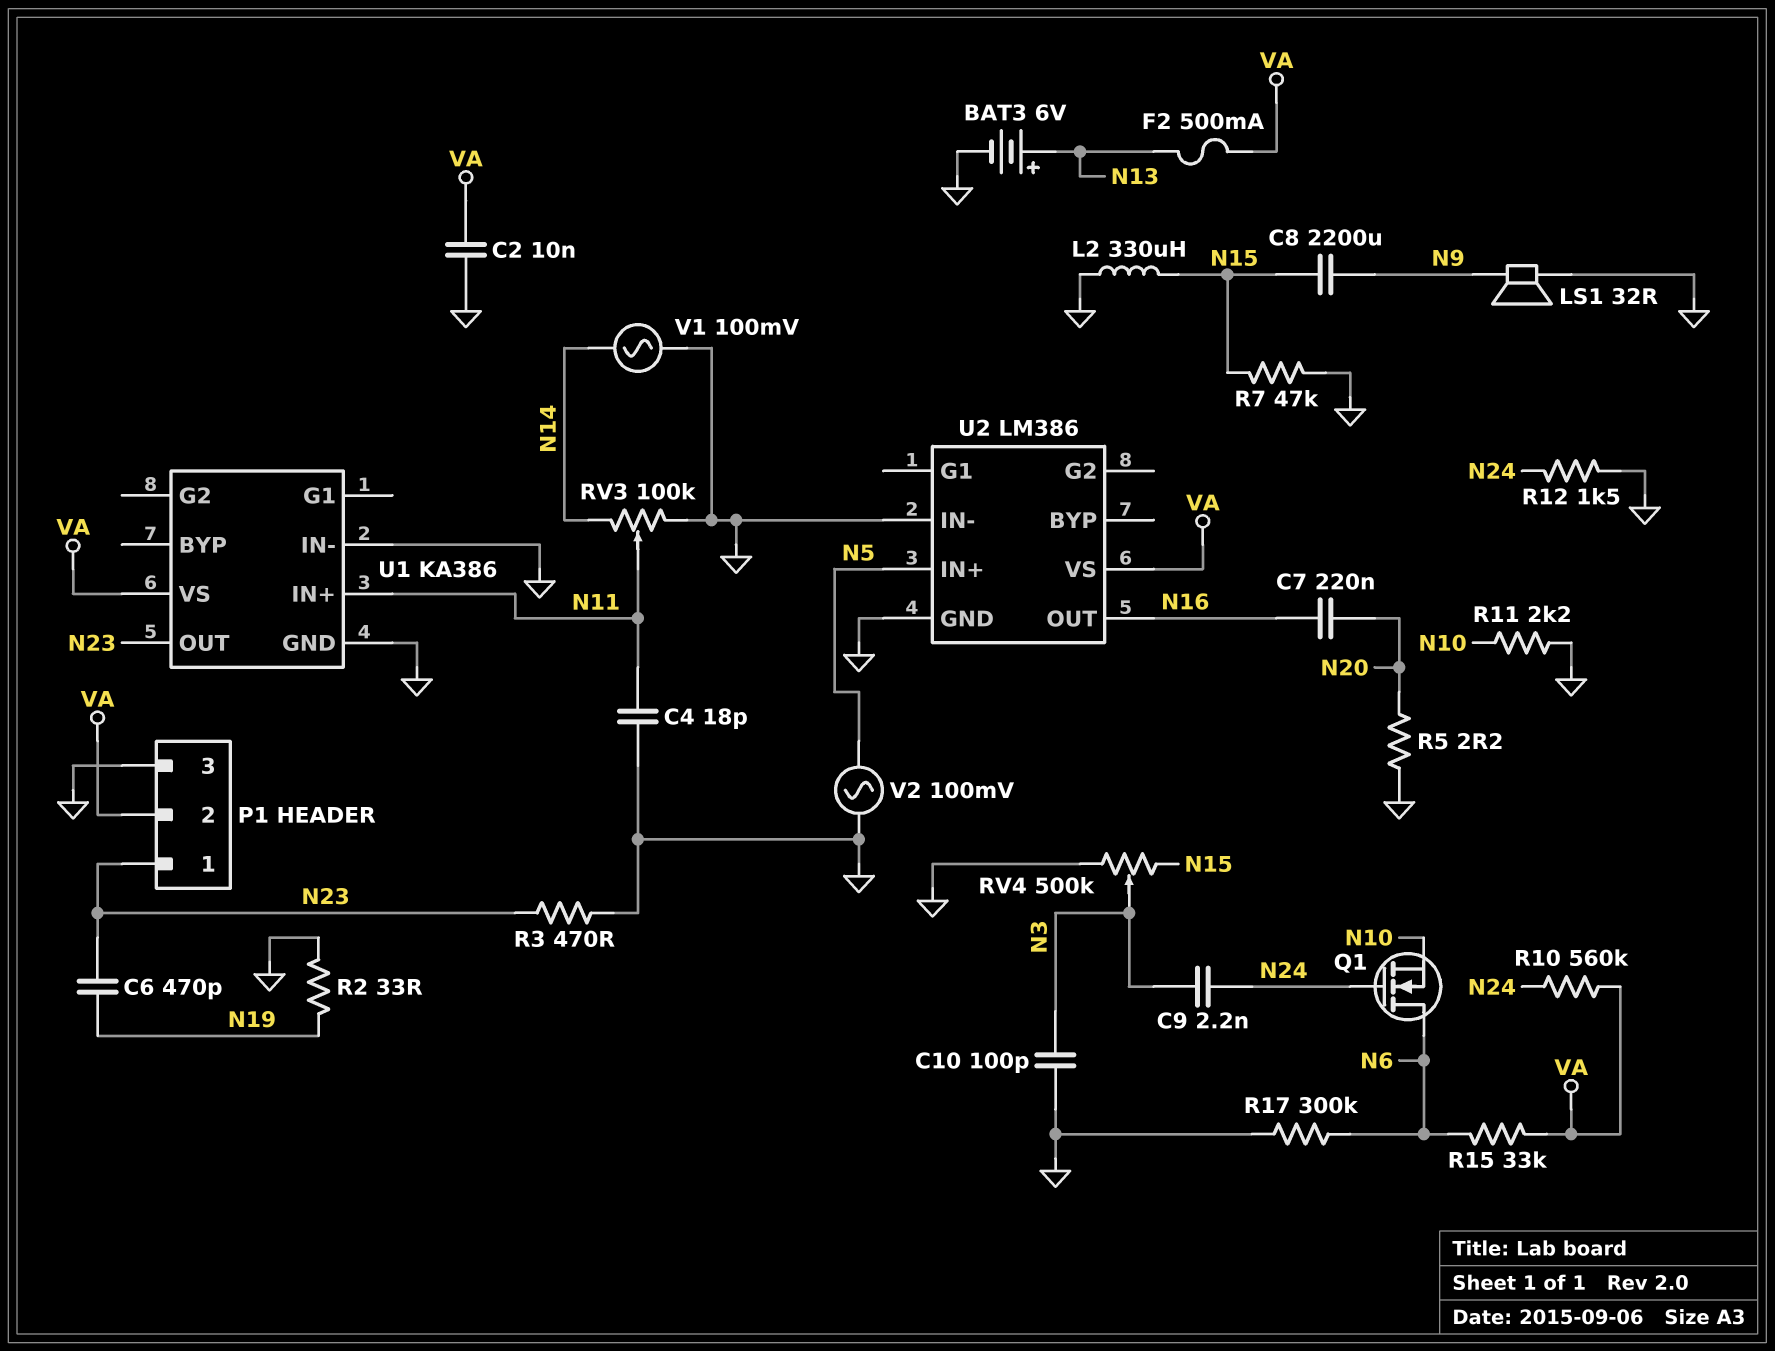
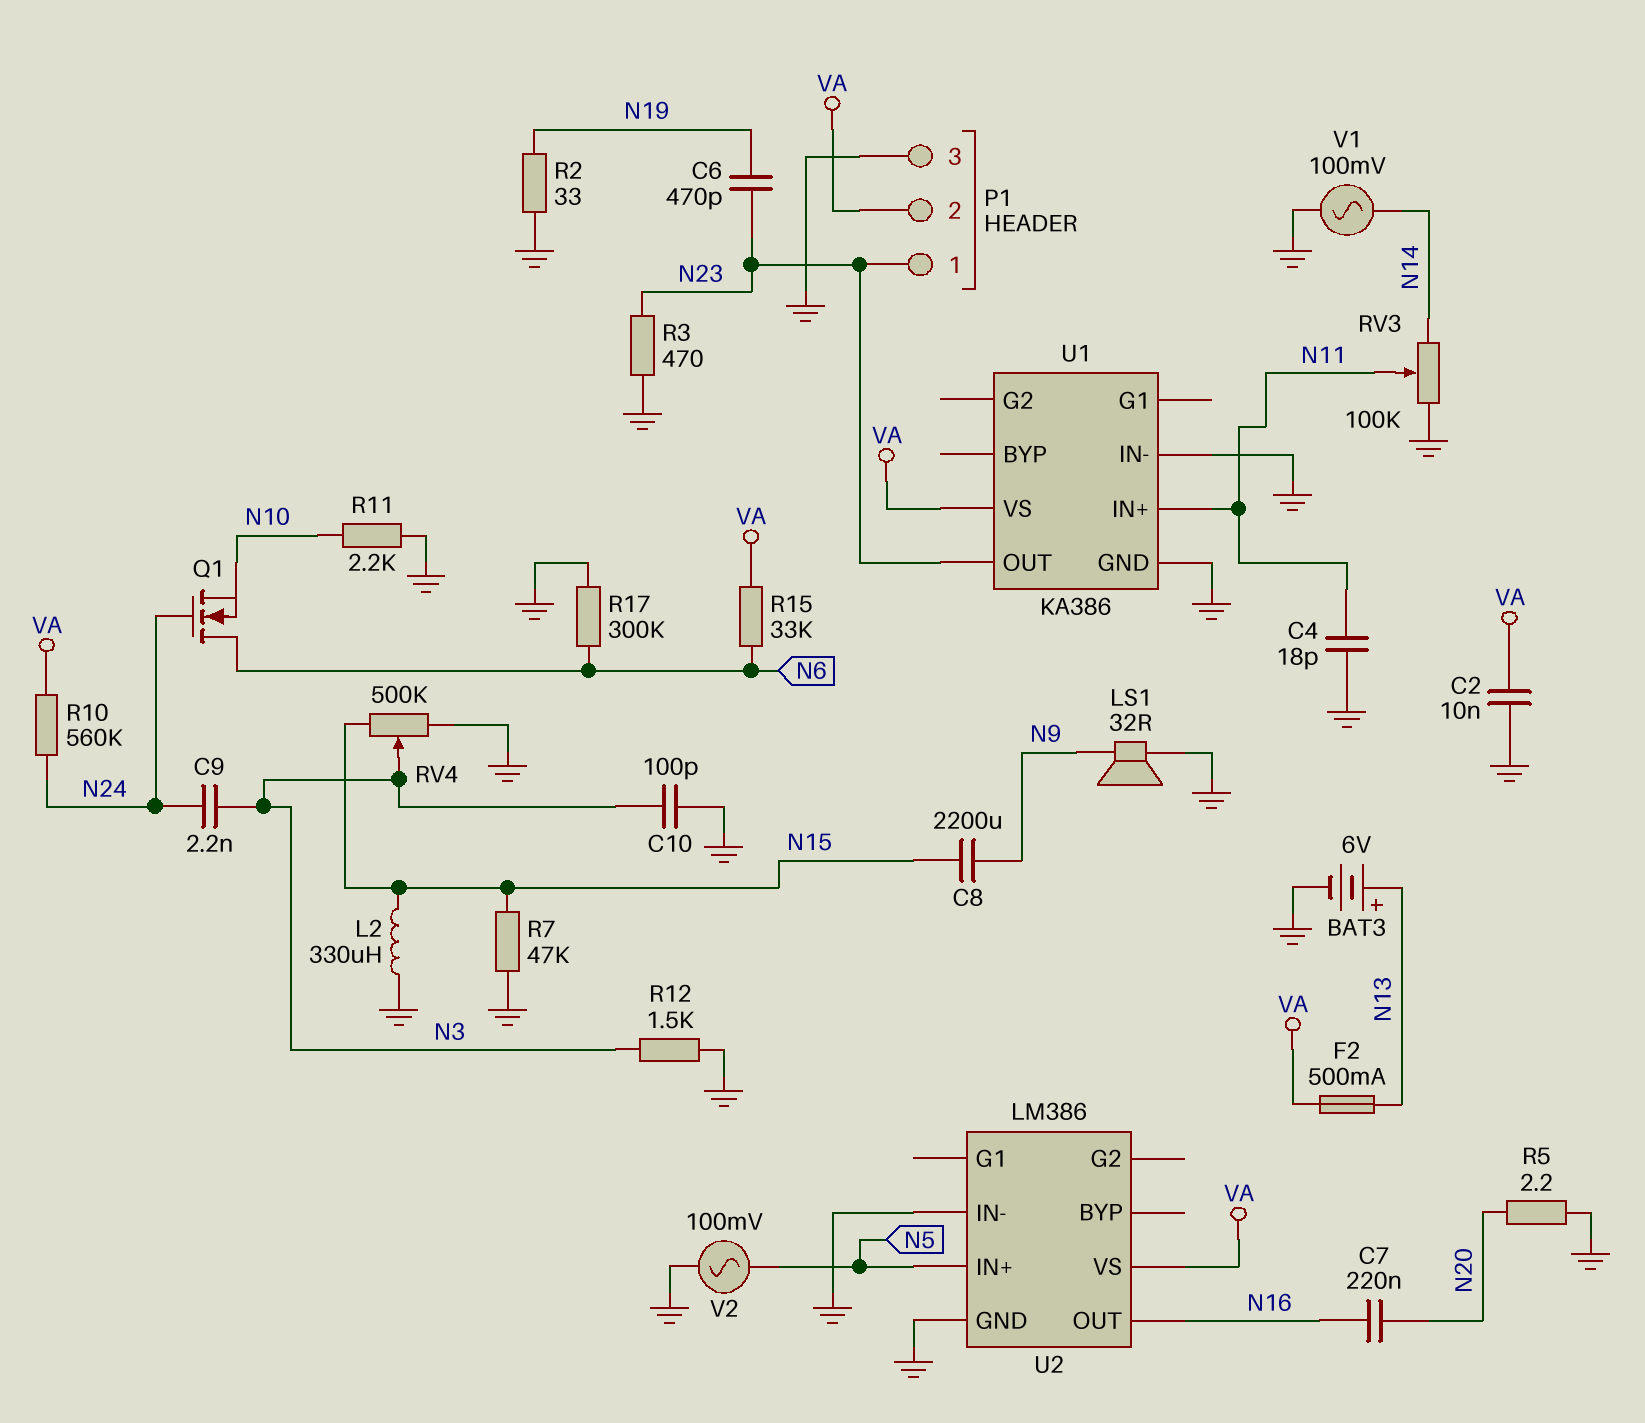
R12: 1.5k (GND, N24) -> 1.5k (GND, N3)

